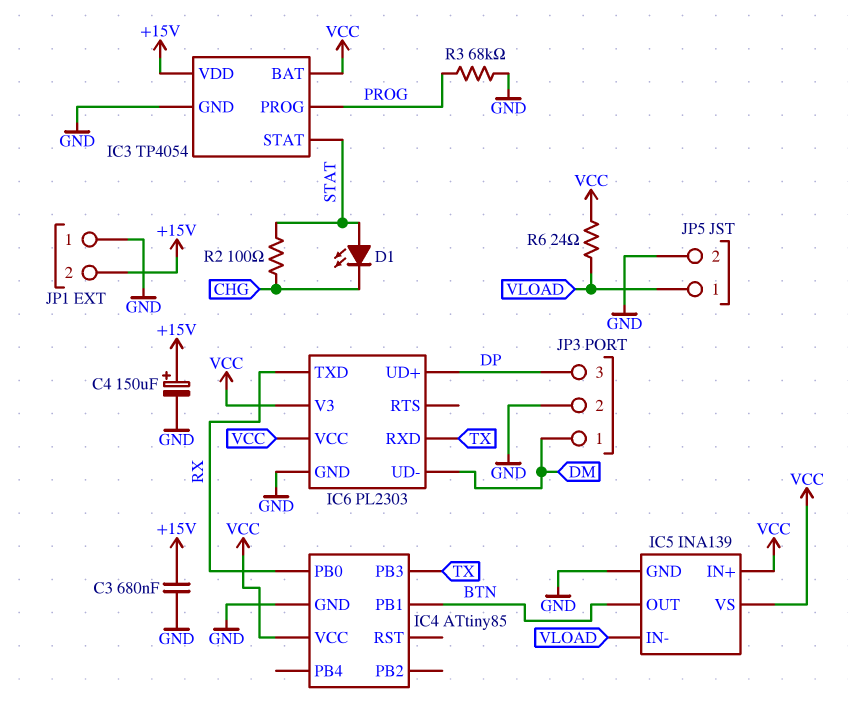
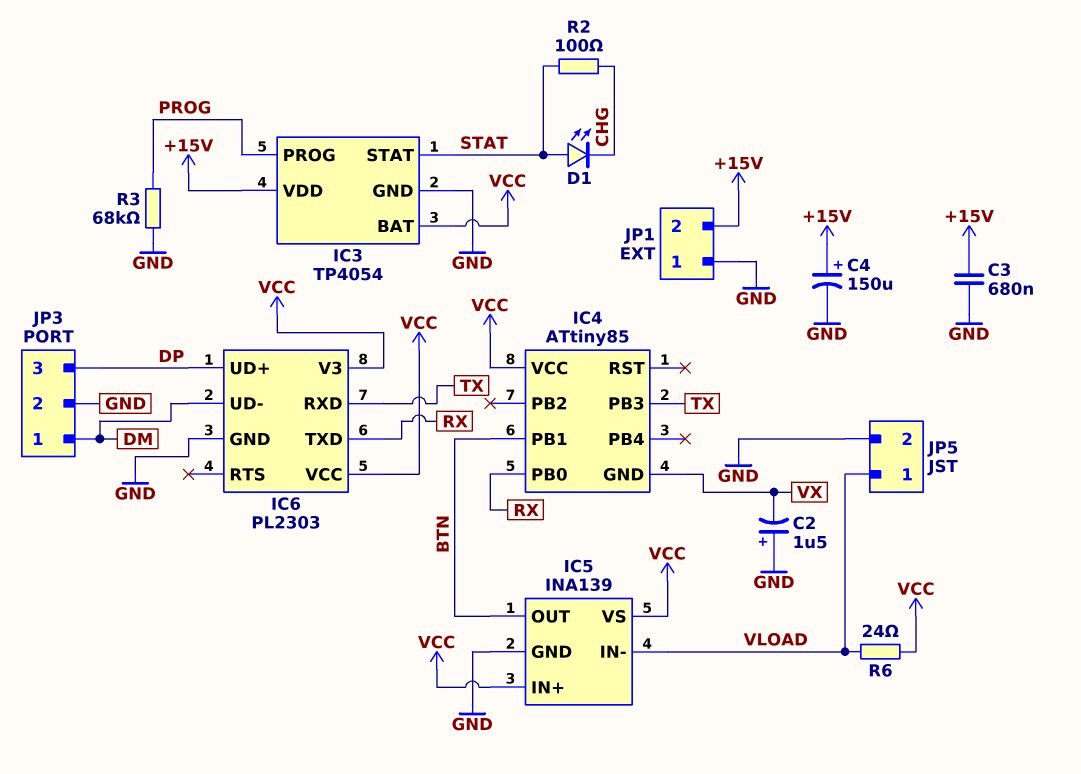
C2: none -> 1.5uF (plus GND, minus VX)
IC4 pin GND: GND -> VX

